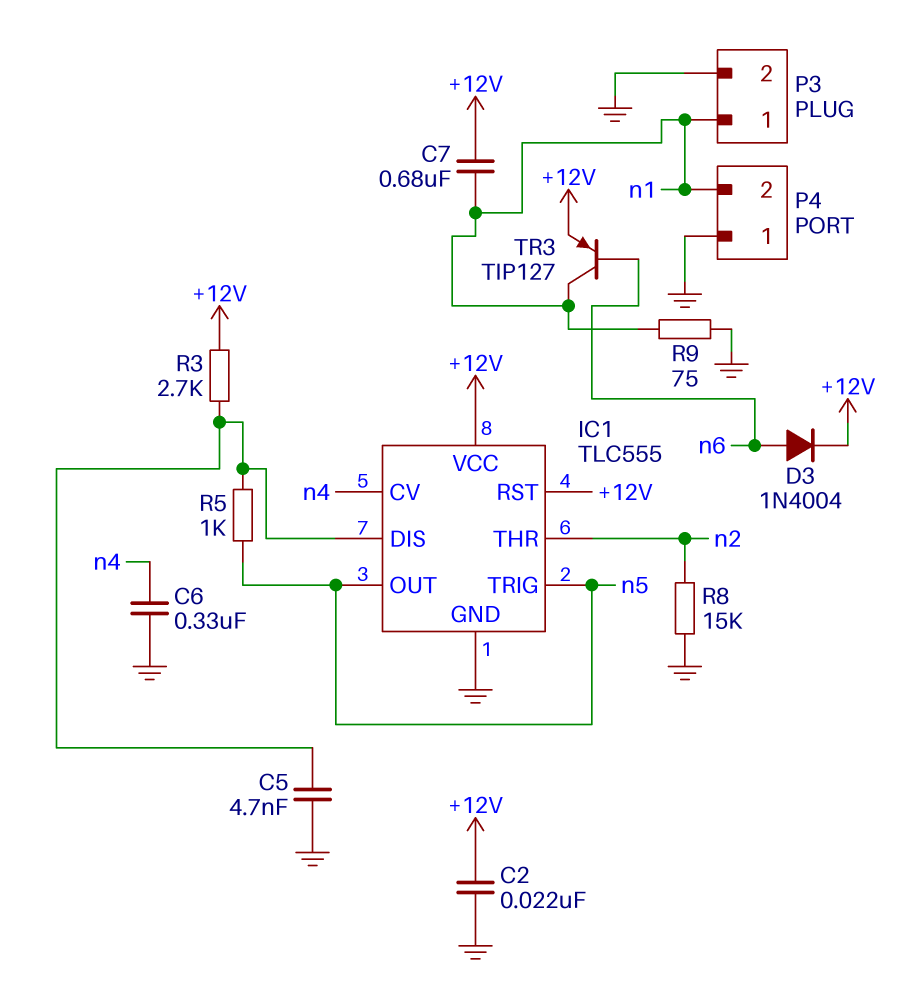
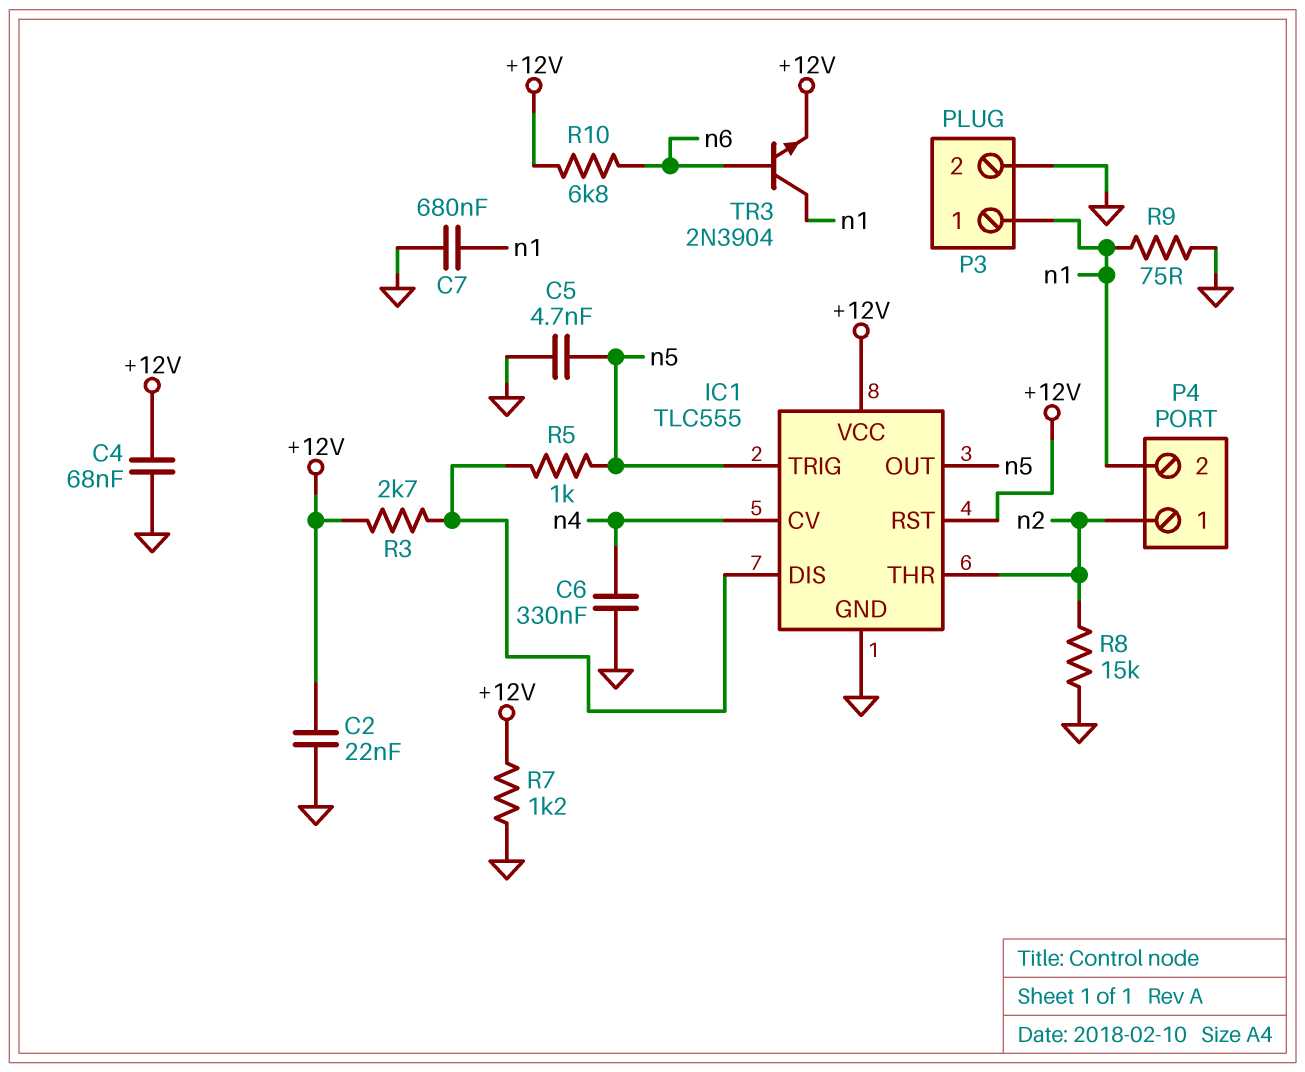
C4: none -> 68nF (+12V, GND)
C5: 4.7nF (GND, IC1/DIS) -> 4.7nF (GND, n5)
C7: 680nF (+12V, n1) -> 680nF (GND, n1)
D3: diode 1N4004 (A n6, K +12V) -> none
P4 pin 1: GND -> n2
R7: none -> 1.2k (+12V, GND)
R10: none -> 6.8k (+12V, n6)
TR3: PNP TIP127 (B n6, C n1, E +12V) -> NPN 2N3904 (B n6, C n1, E +12V)

